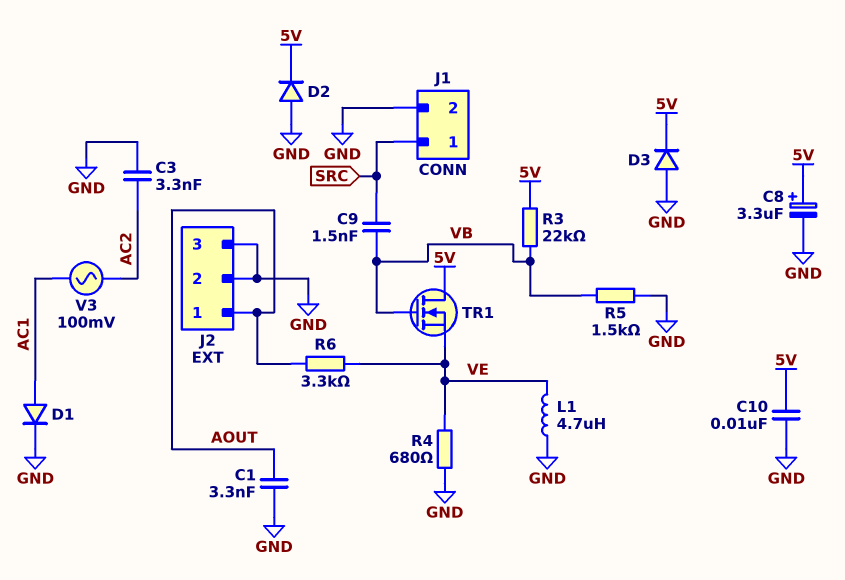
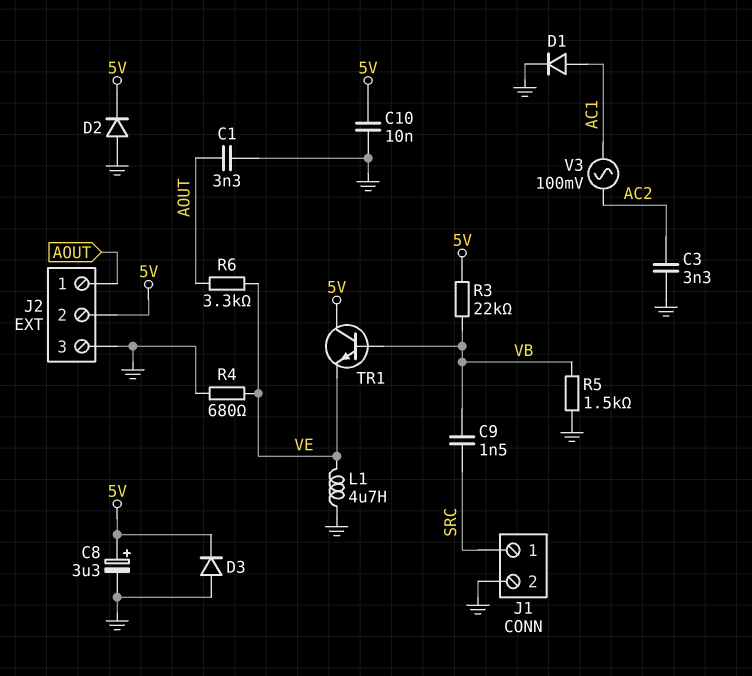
J2 pin 2: GND -> 5V
TR1: NMOS (G VB, D 5V, S VE) -> NPN (B VB, C 5V, E VE)

